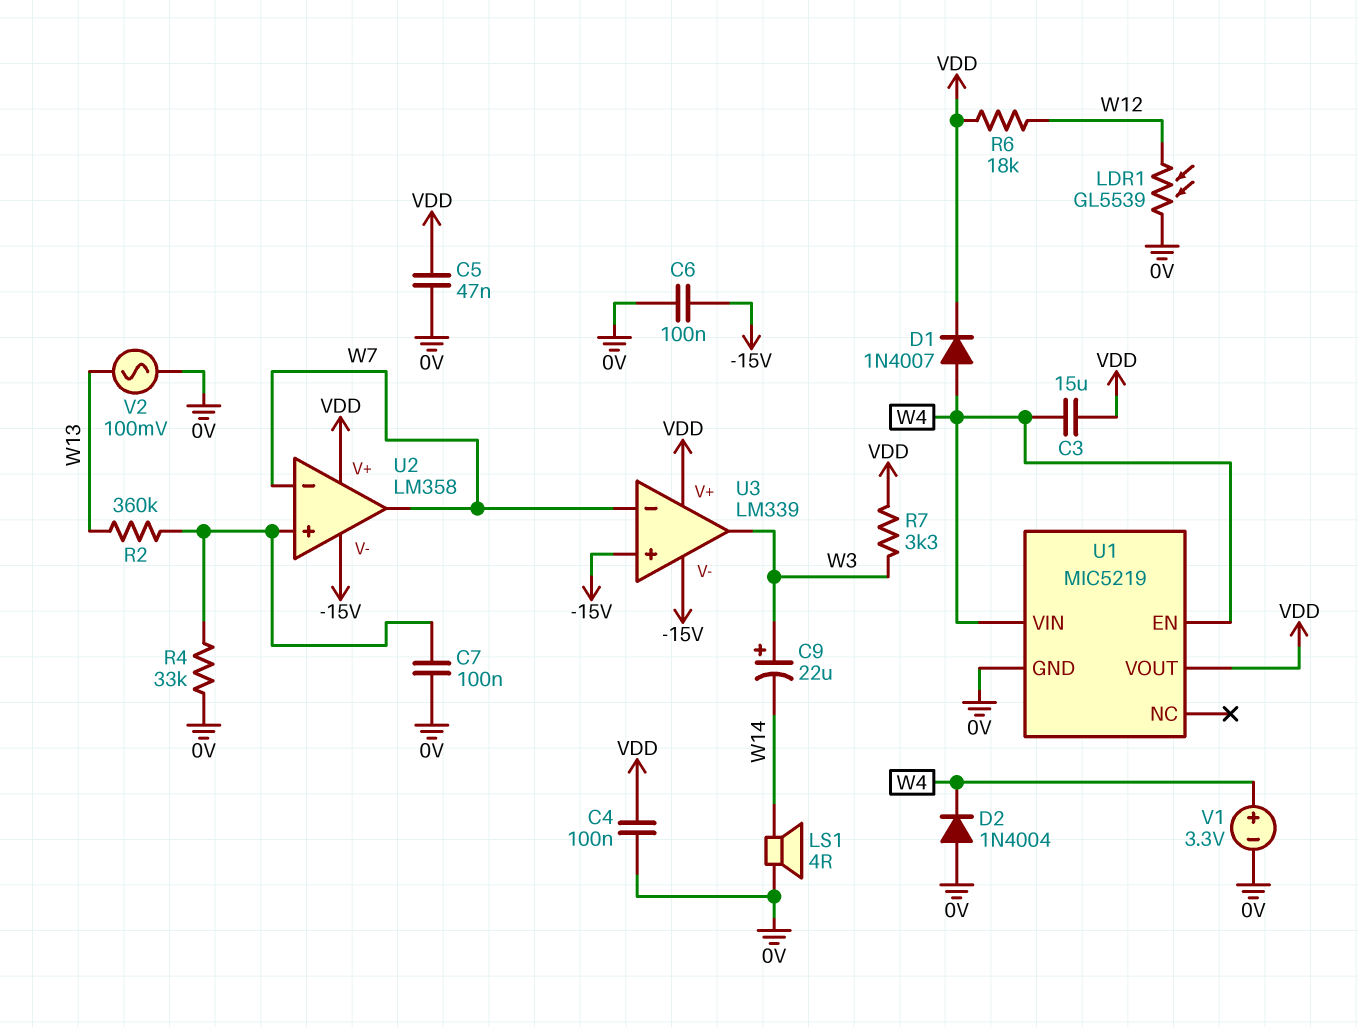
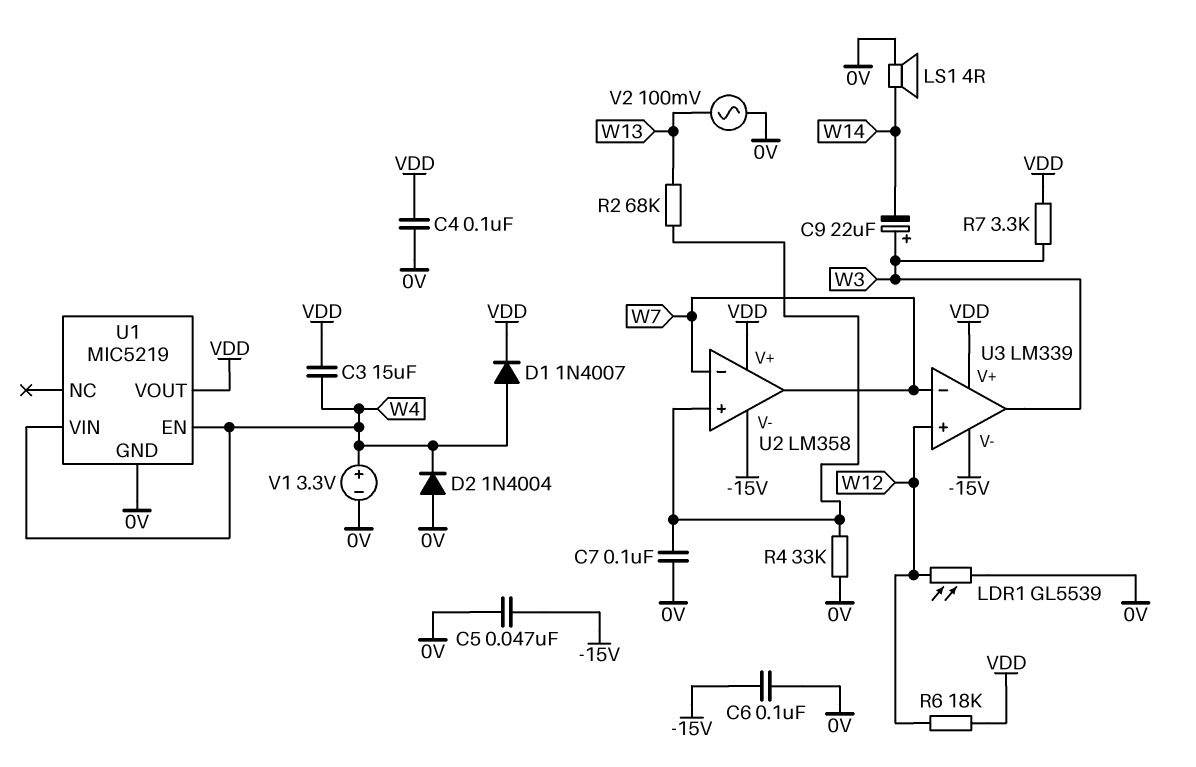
C5: 47nF (0V, VDD) -> 47nF (-15V, 0V)
R2: 360k (U2/in+, W13) -> 68k (U2/in+, W13)
U3 pin in+: -15V -> W12

